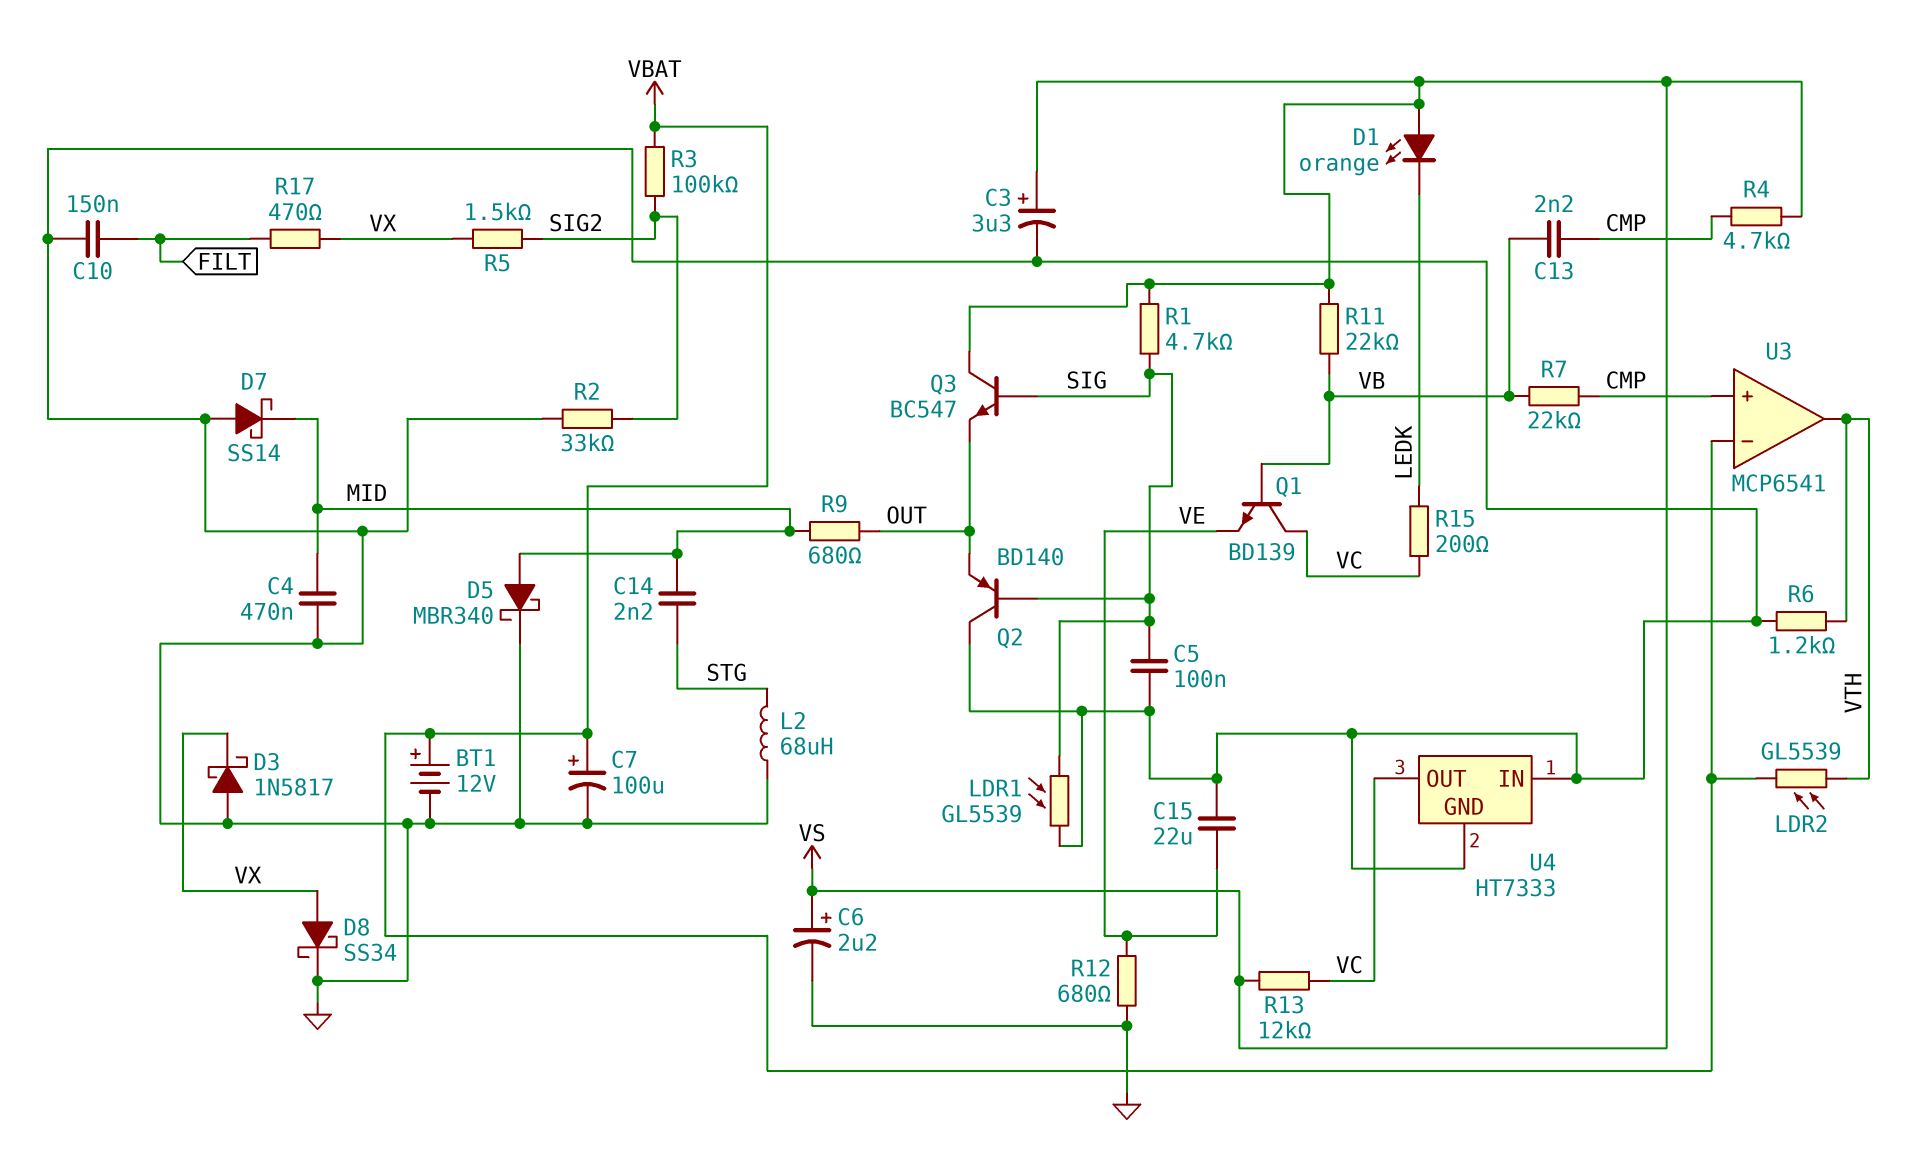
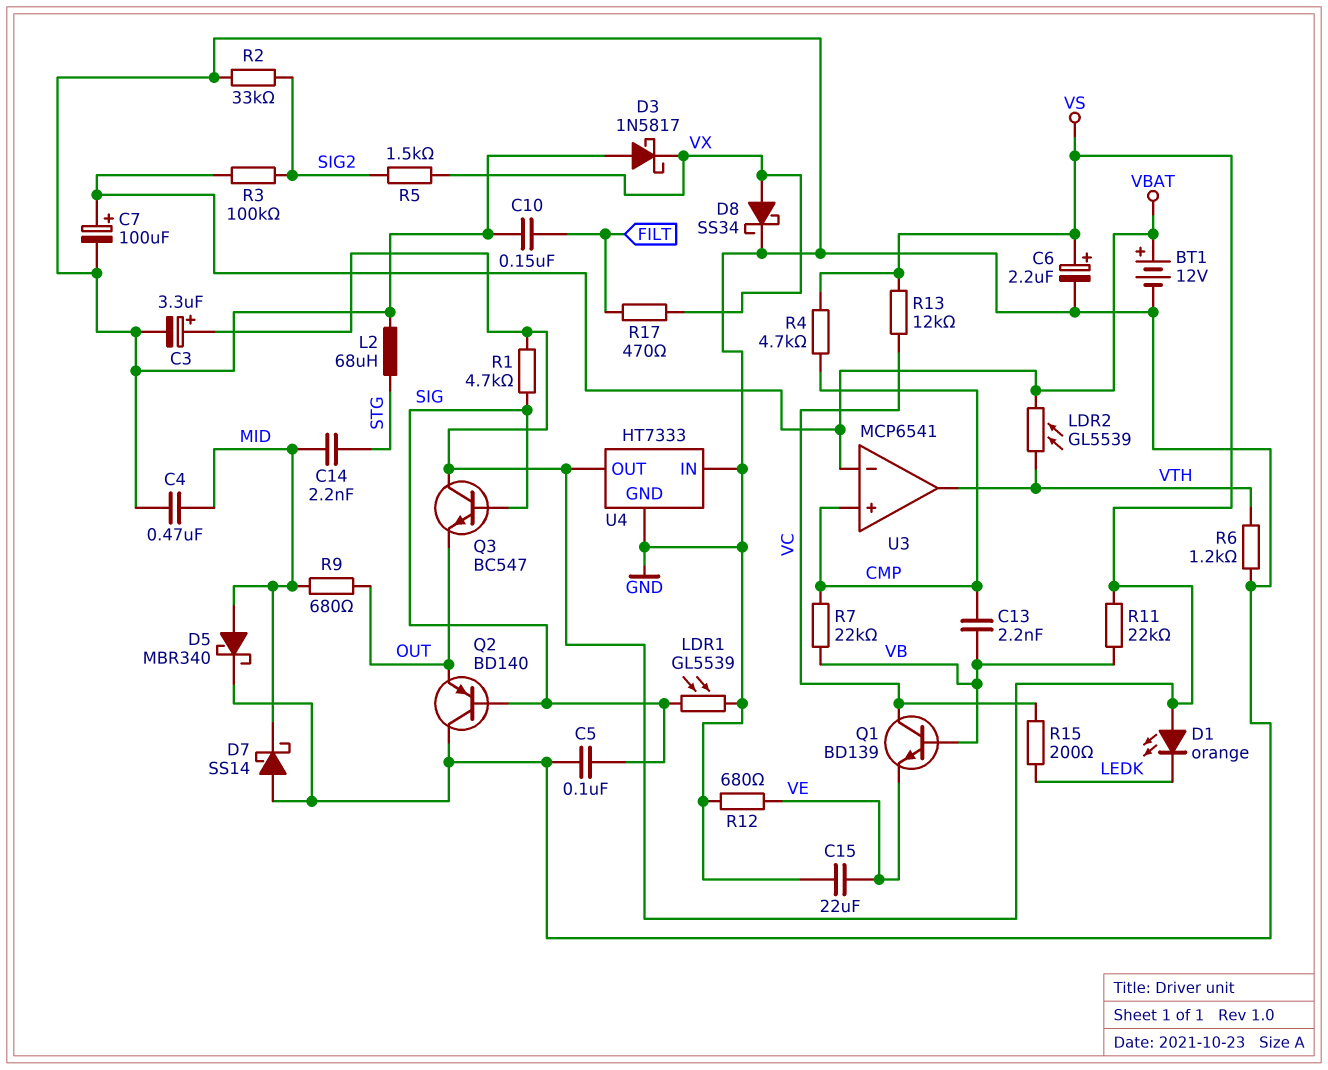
U4 pin OUT: VC -> VS

